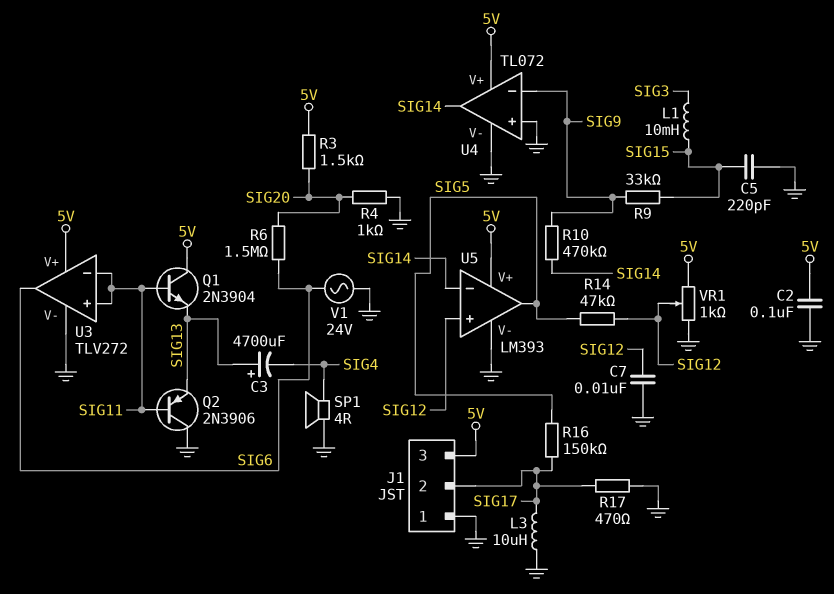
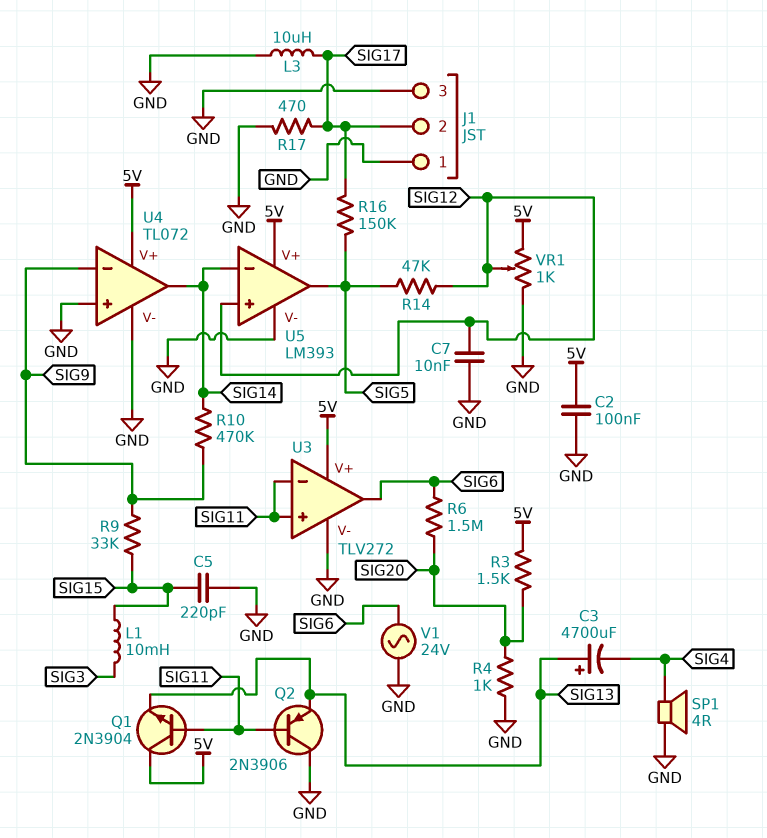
J1 pin 3: 5V -> GND

